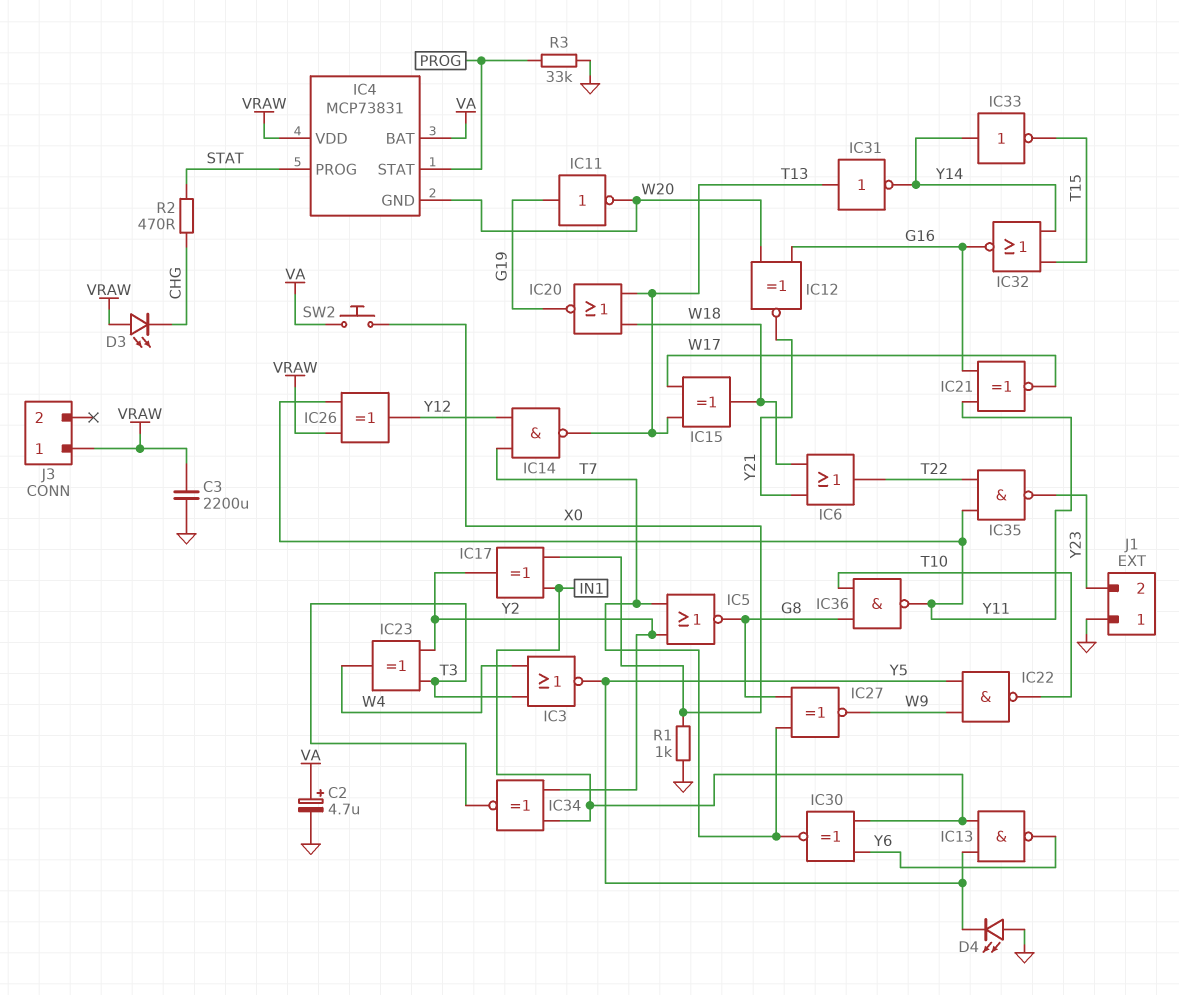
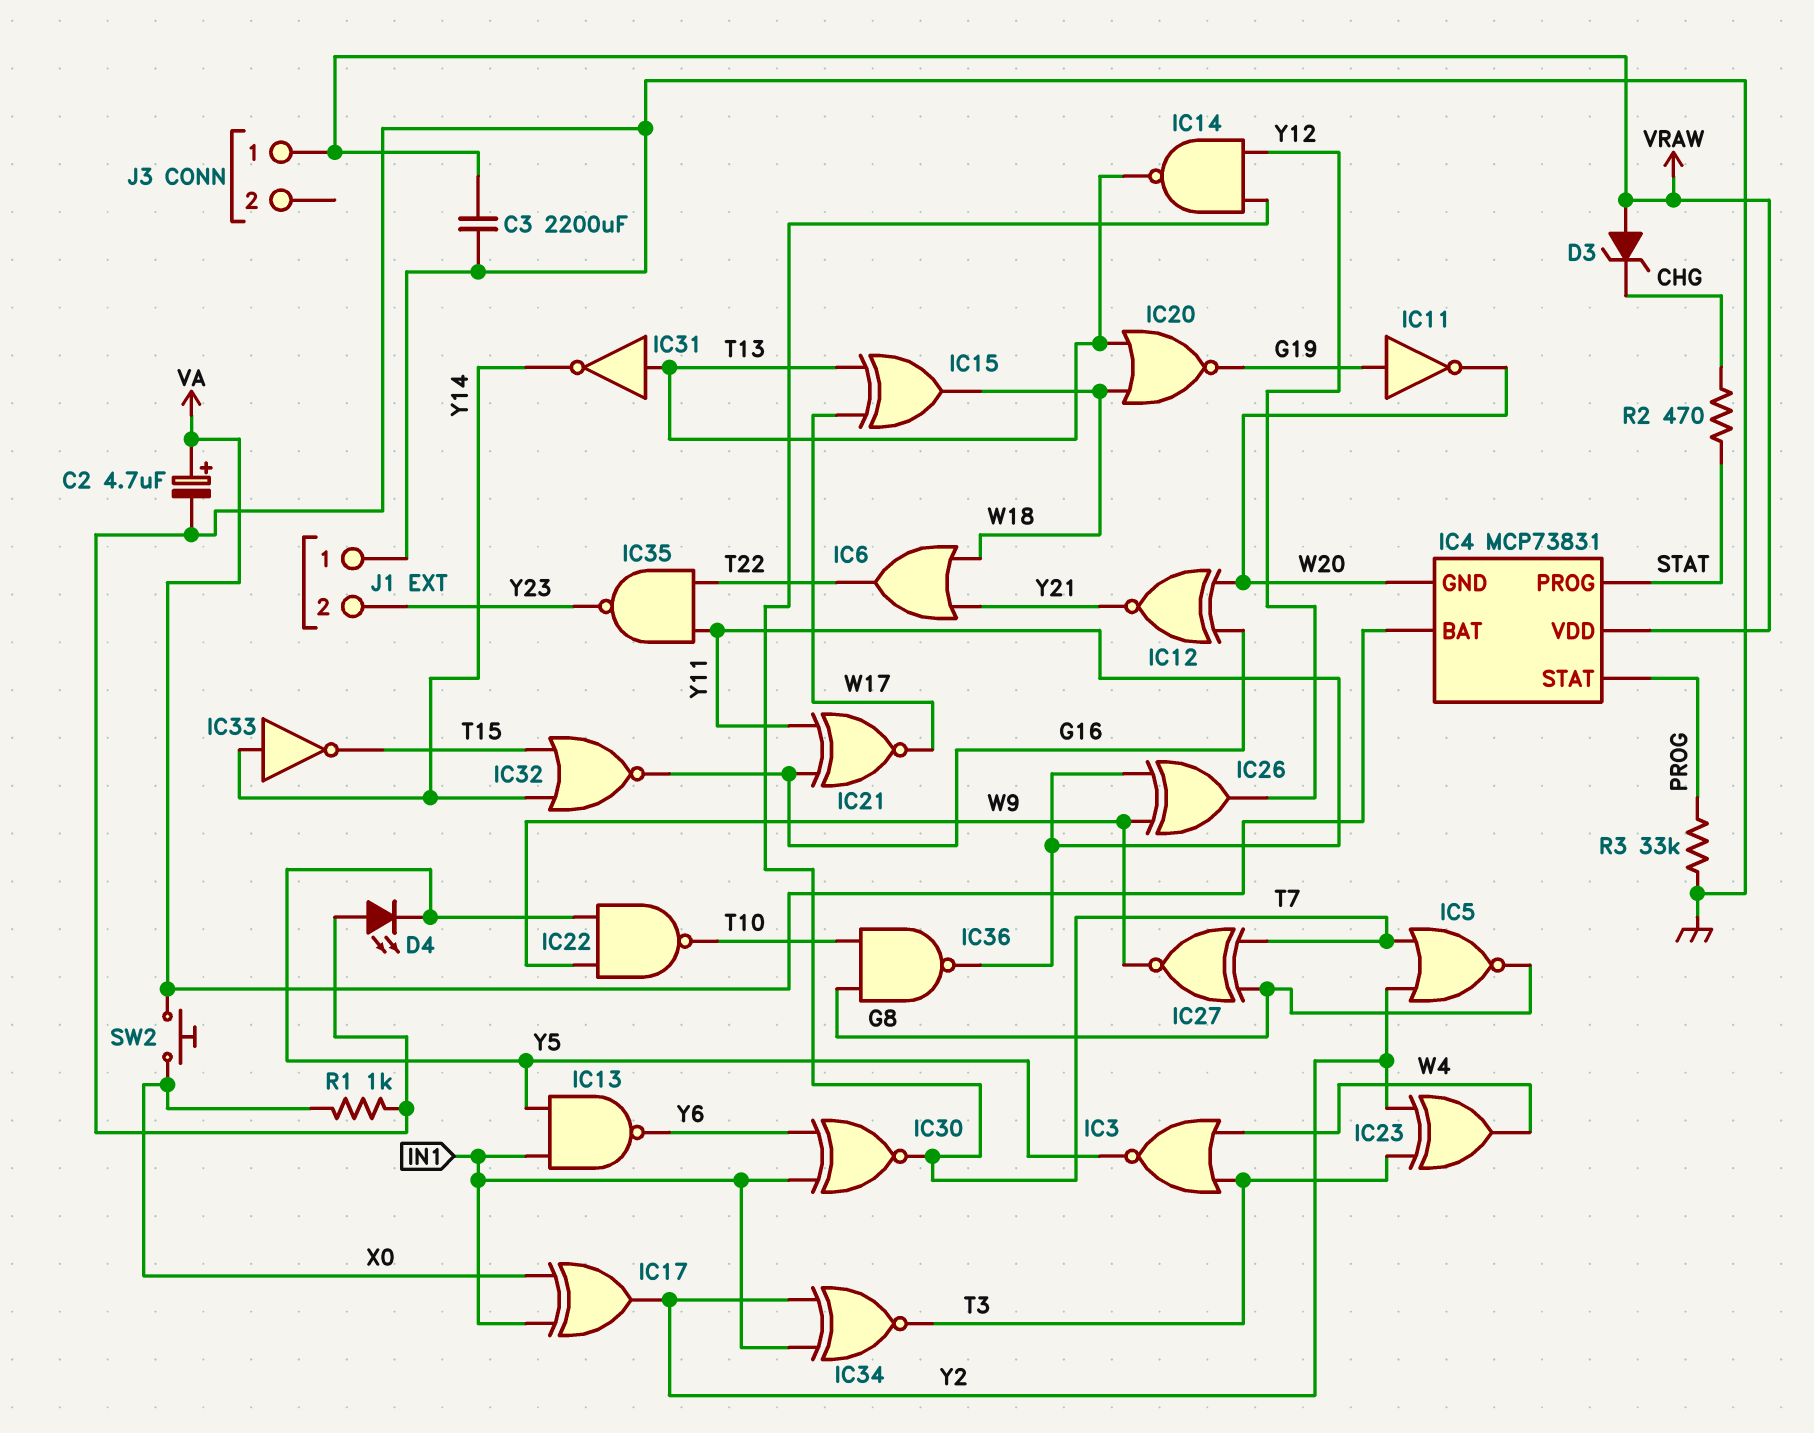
D3: LED (A VRAW, K CHG) -> zener (A VRAW, K CHG)
IC26: XOR (in VRAW, in Y11, out Y12) -> XOR (in W9, in Y11, out Y12)

